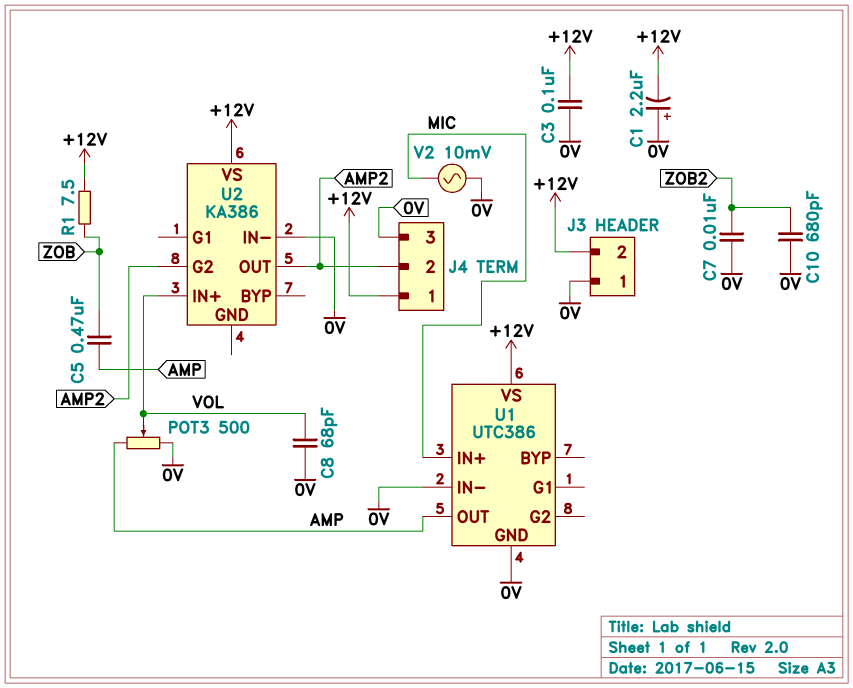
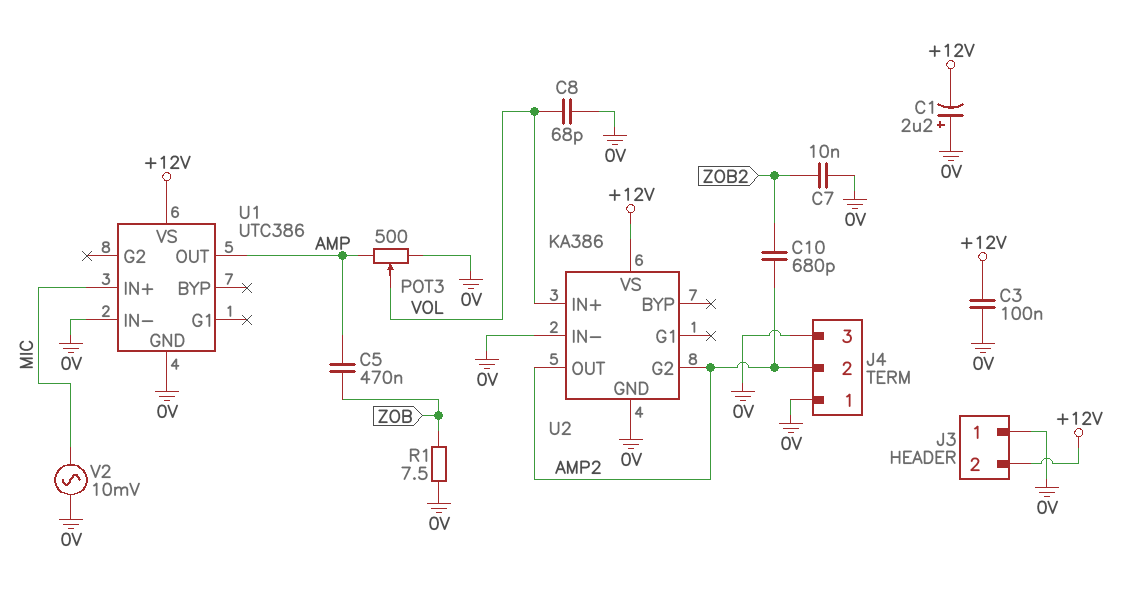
C10: 680pF (0V, ZOB2) -> 680pF (AMP2, ZOB2)
J4 pin 1: +12V -> 0V
R1: 7.5 (+12V, ZOB) -> 7.5 (0V, ZOB)
U2 pin GND: none -> 0V

